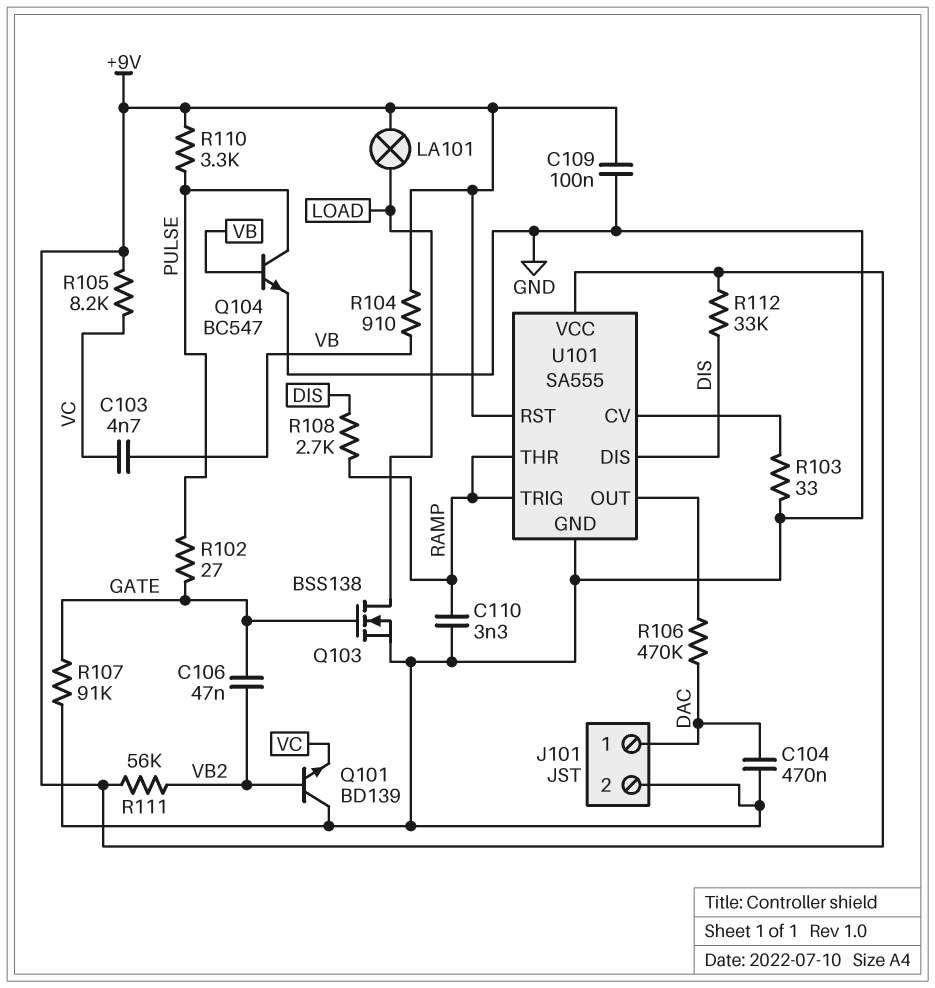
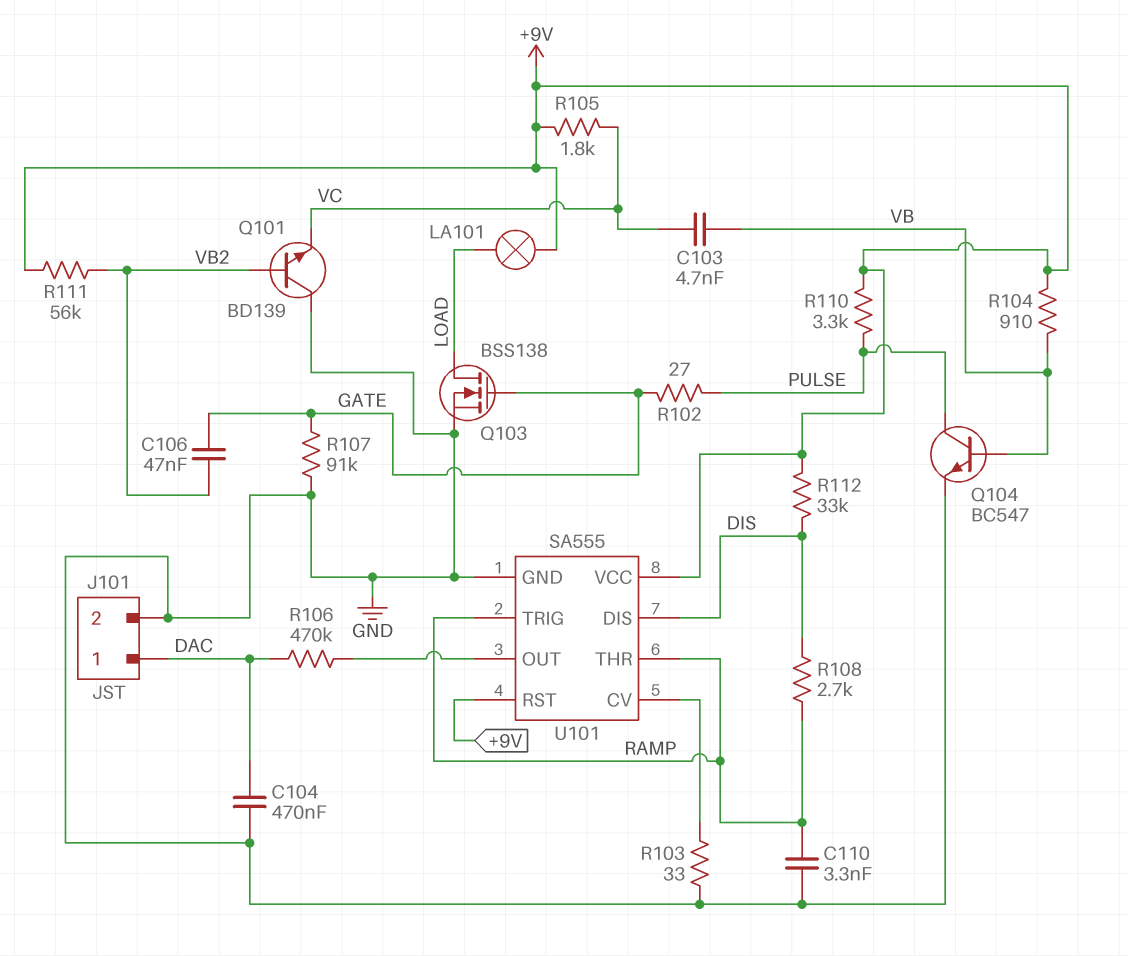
C109: 100nF (+9V, GND) -> none
R105: 8.2k (+9V, VC) -> 1.8k (+9V, VC)

